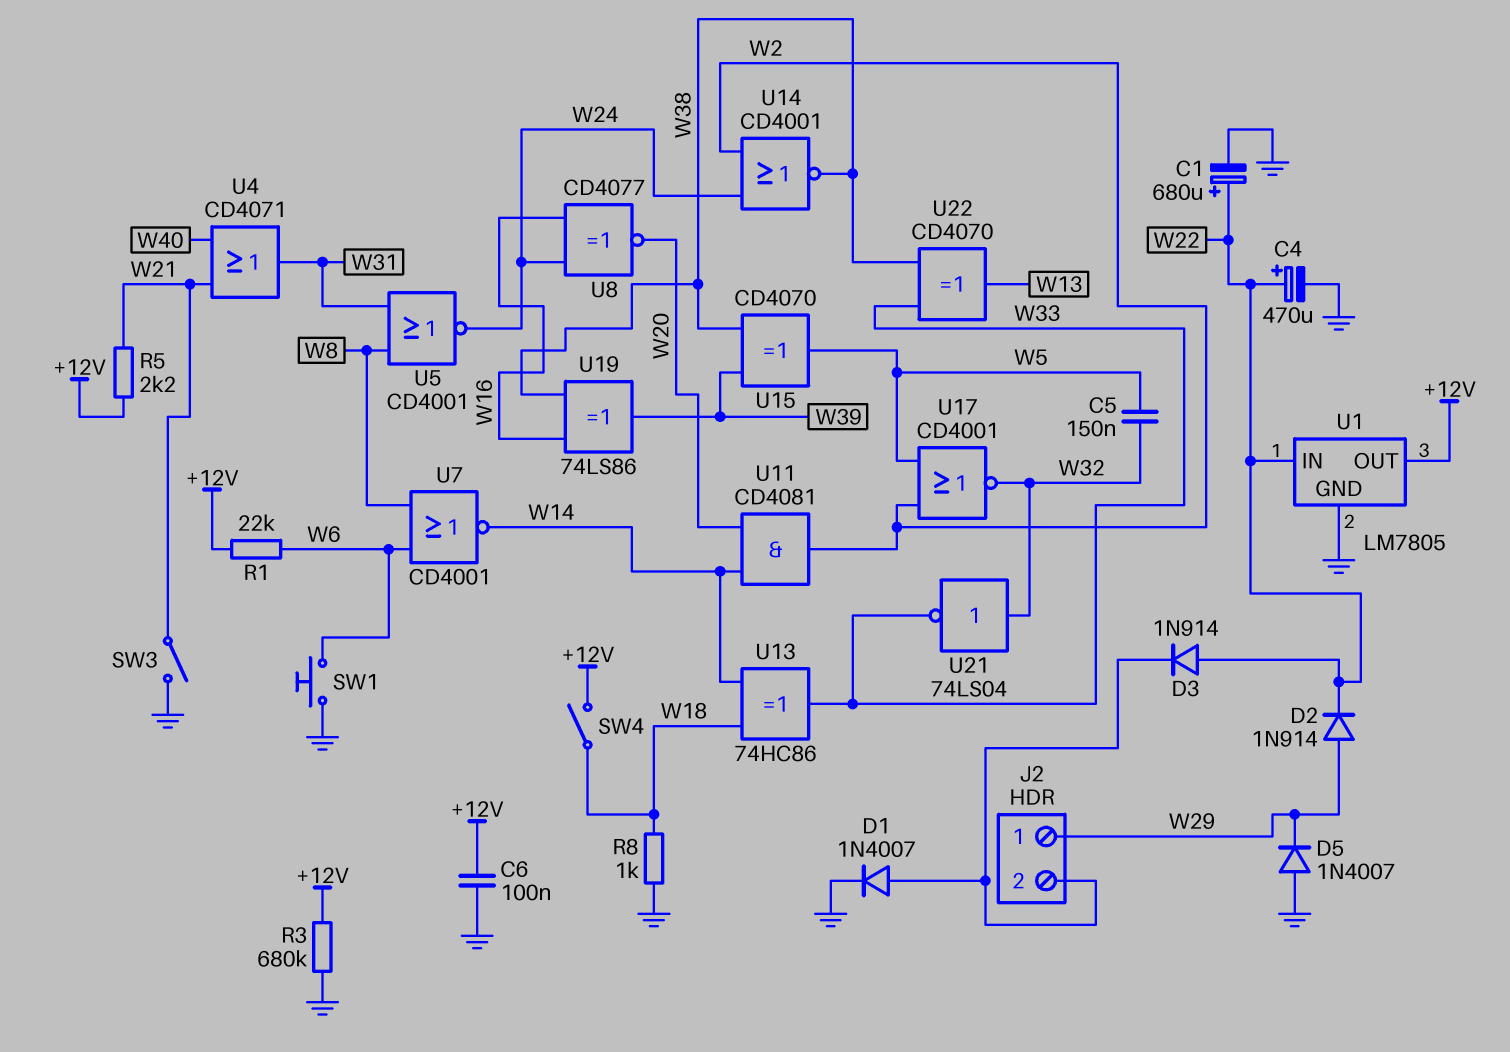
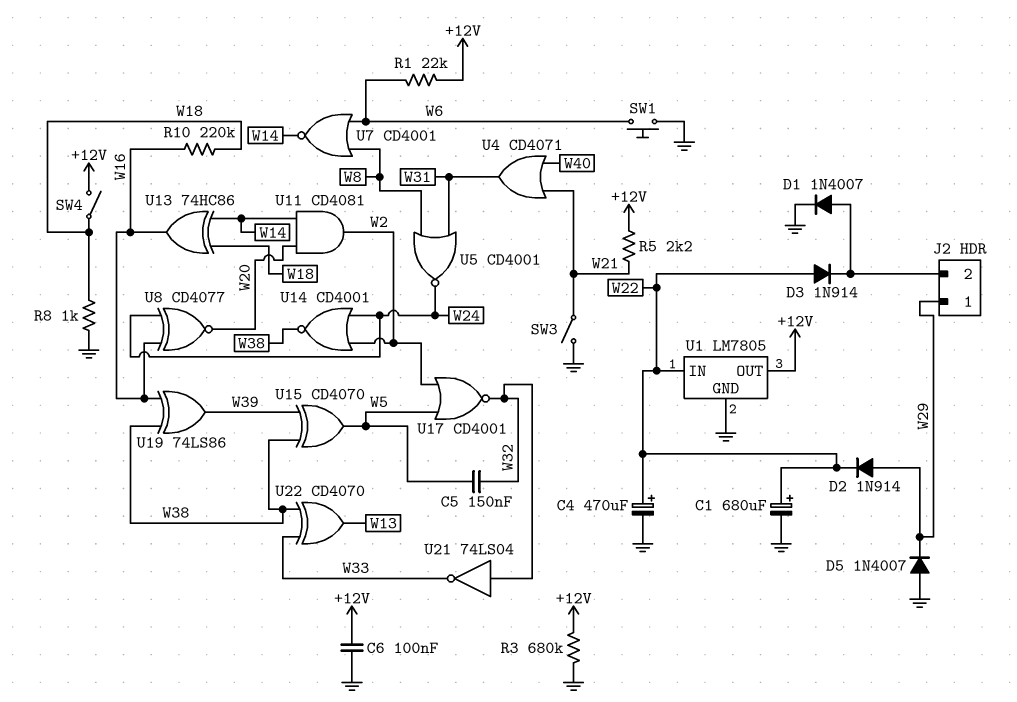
R10: none -> 220k (W16, W18)
U13: XOR 74HC86 (in W14, in W18, out W33) -> XOR 74HC86 (in W14, in W18, out W16)

